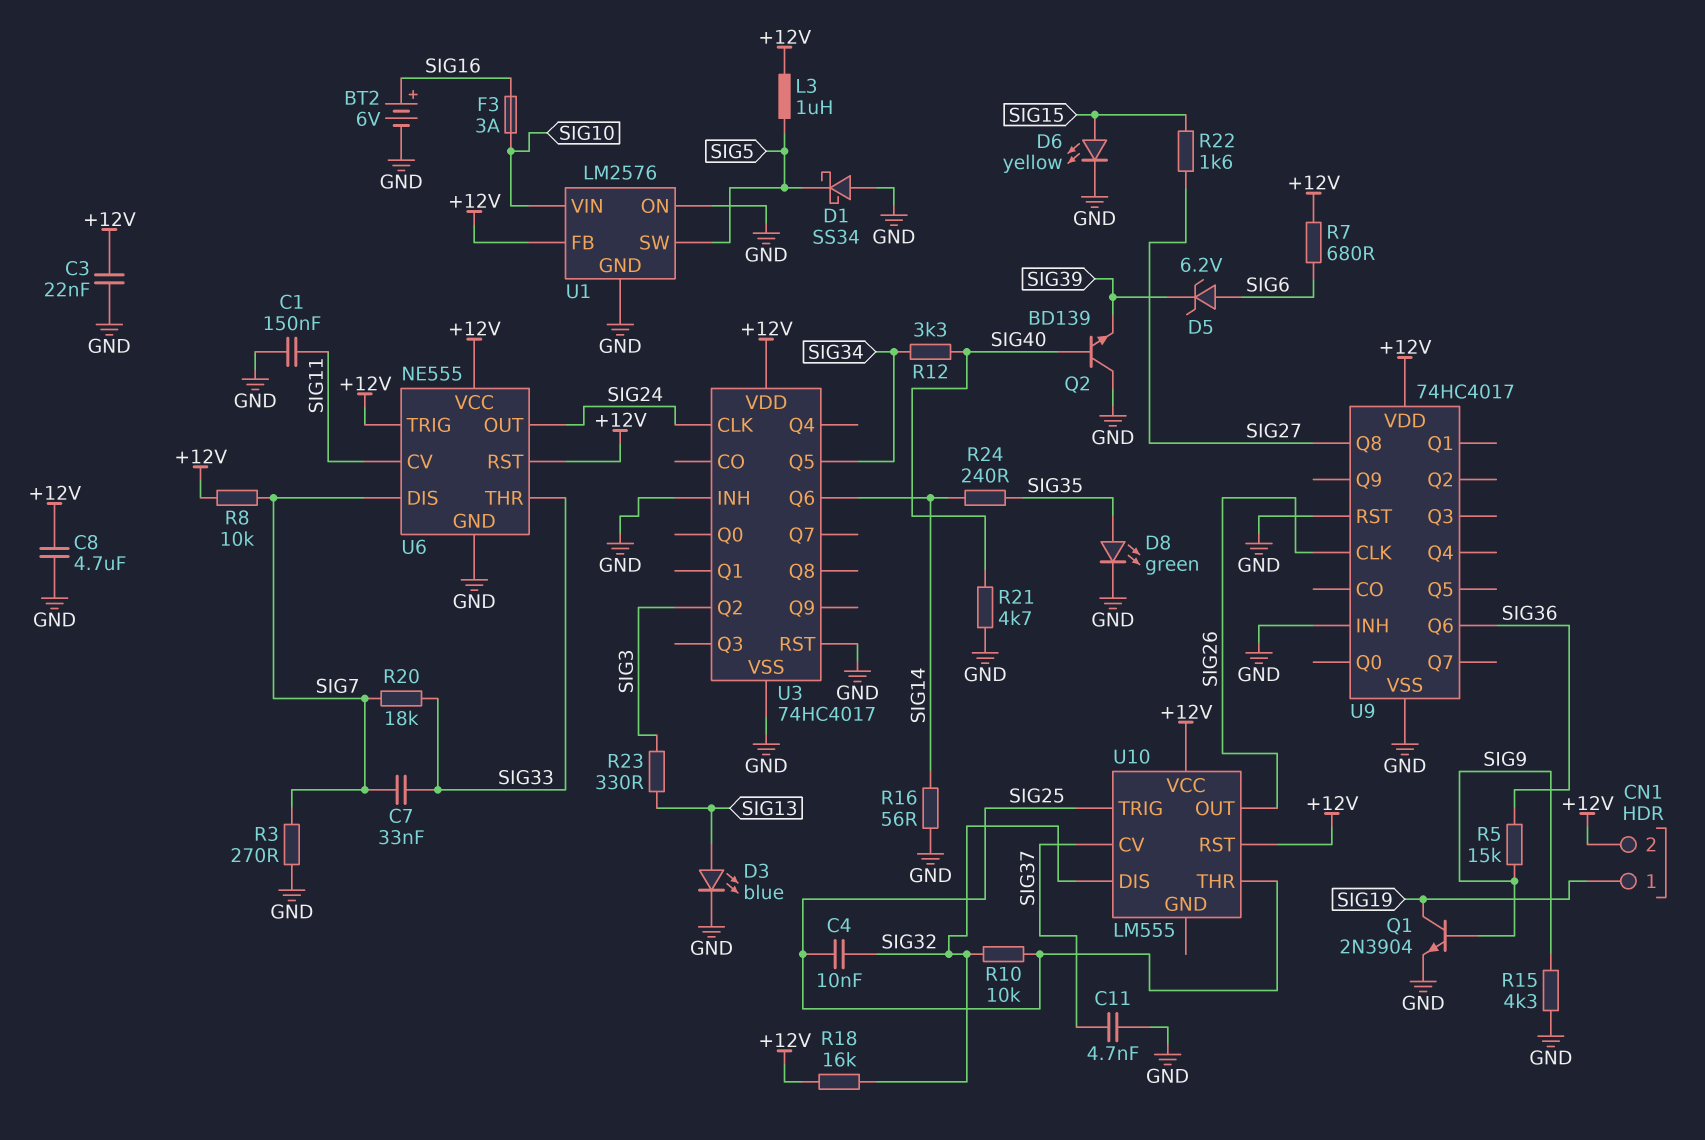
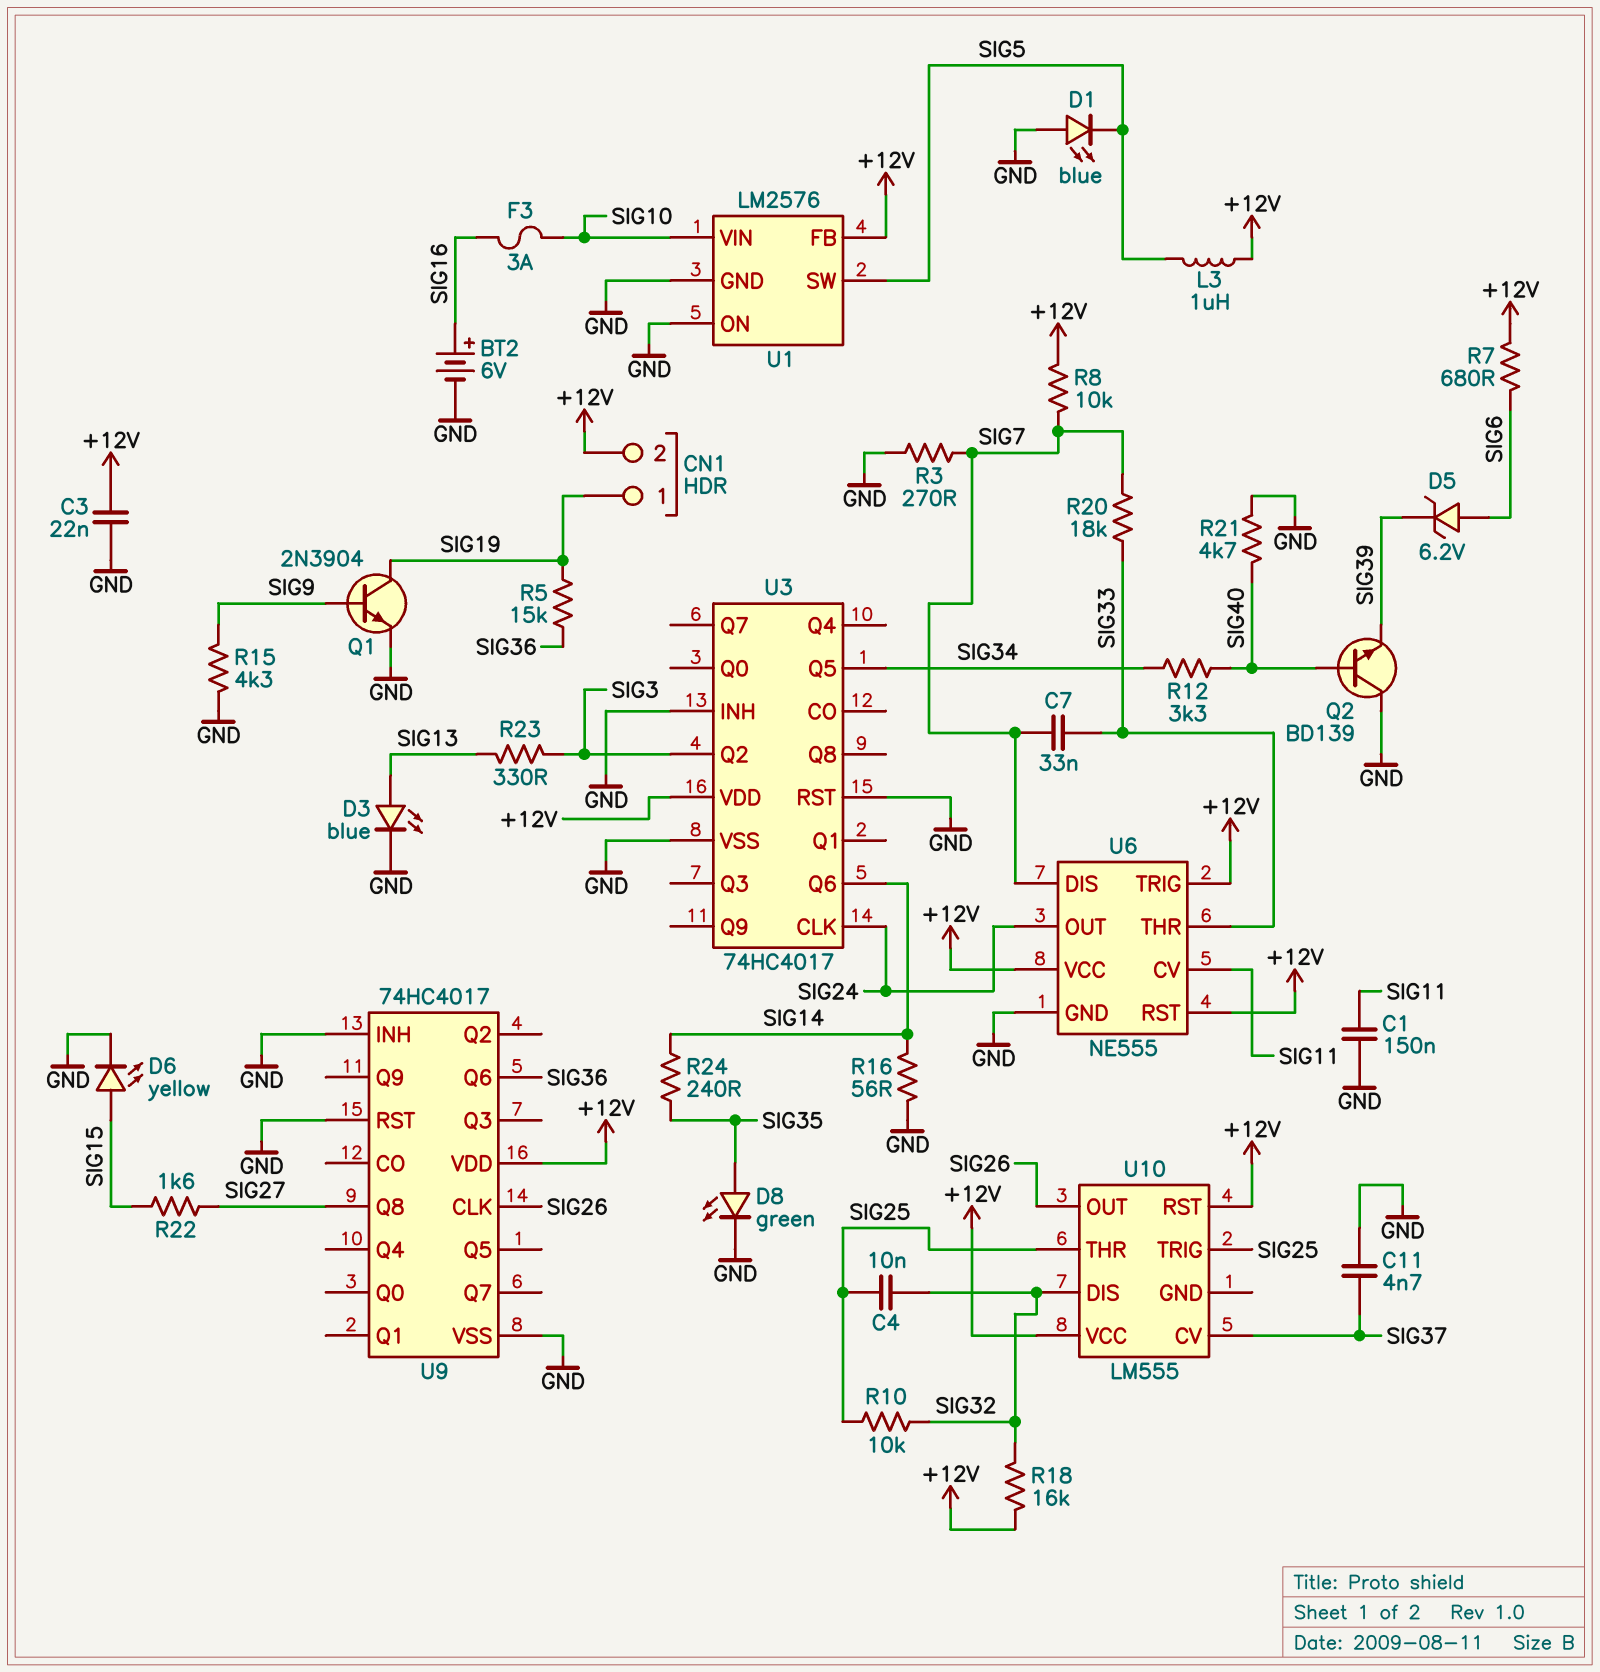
C8: 4.7uF (+12V, GND) -> none
D1: schottky SS34 (A GND, K SIG5) -> LED blue (A GND, K SIG5)
R5: 15k (SIG9, SIG36) -> 15k (SIG19, SIG36)

